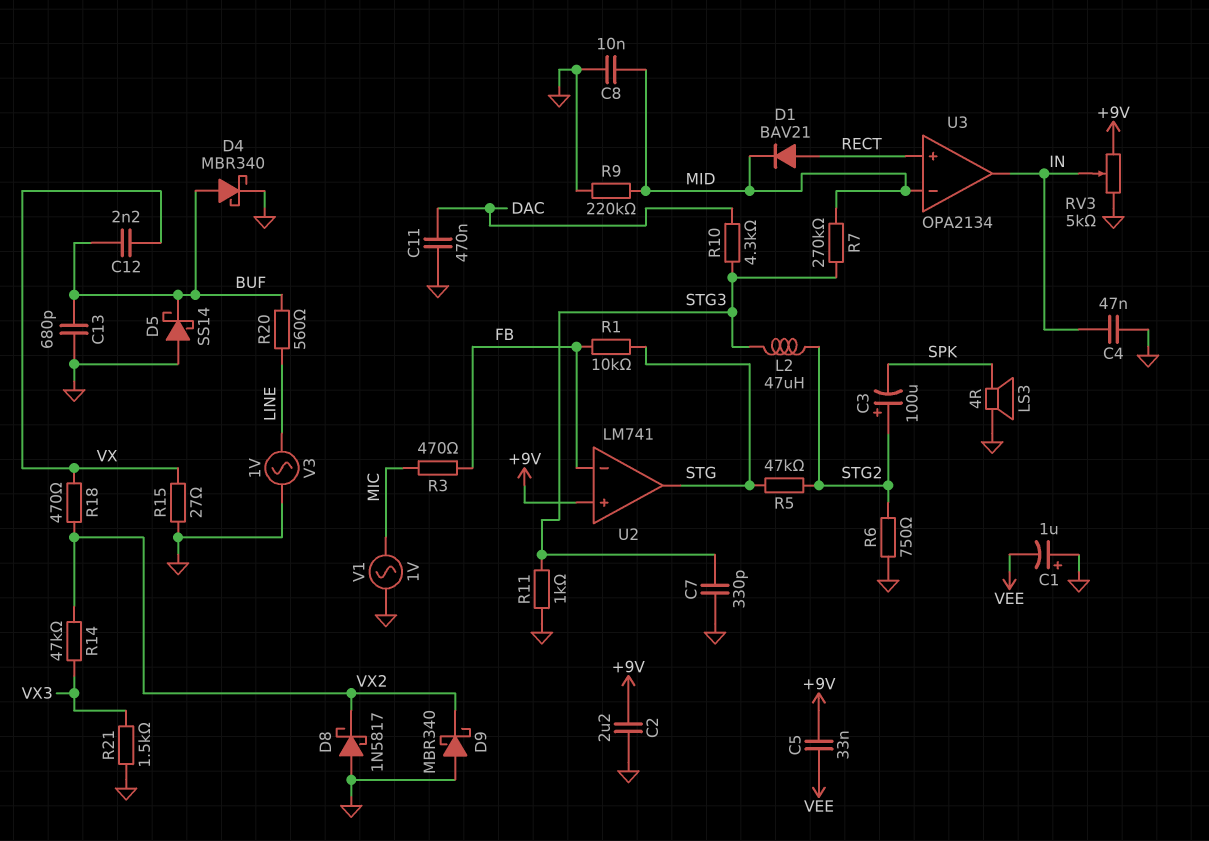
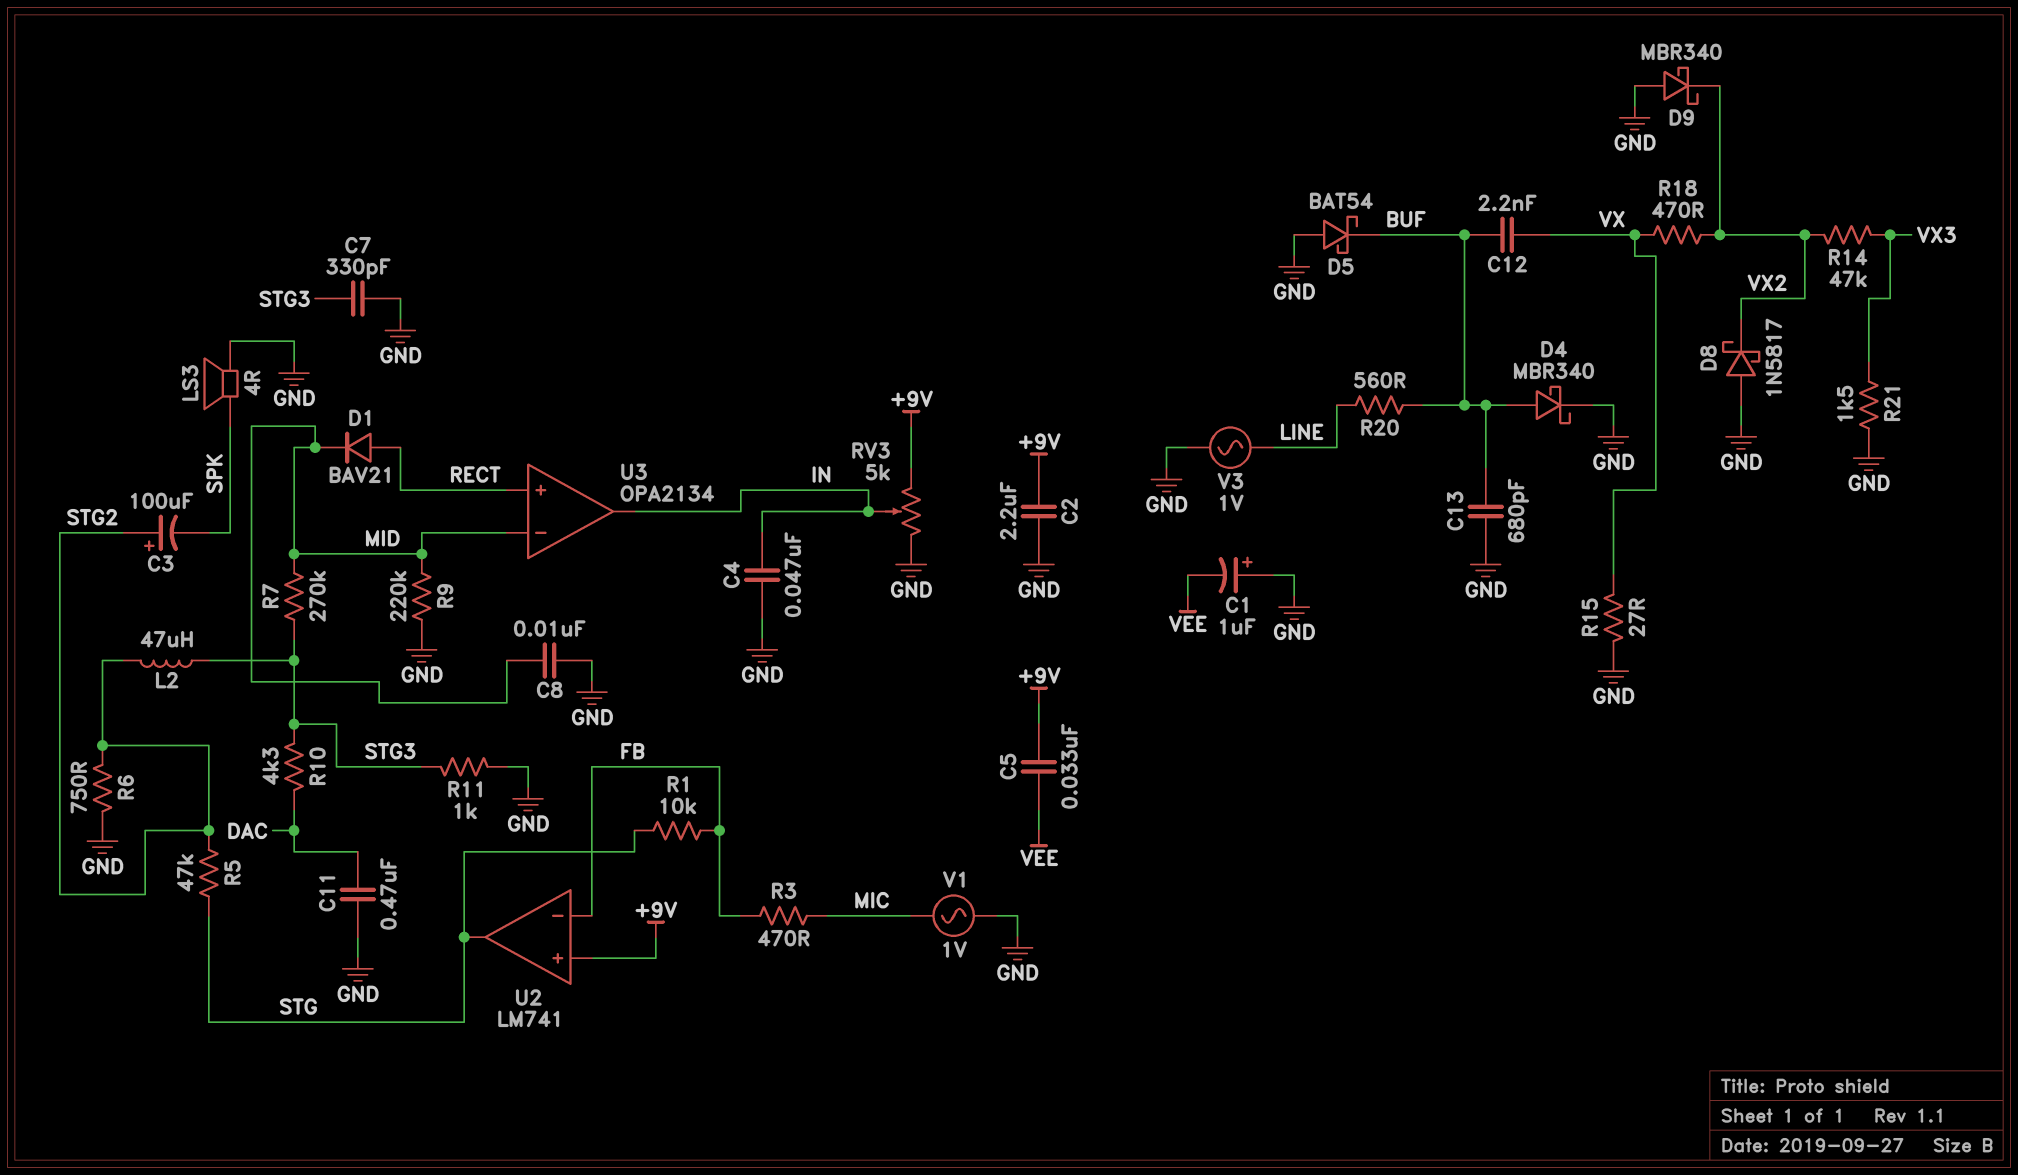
D5: schottky SS14 (A GND, K BUF) -> schottky BAT54 (A GND, K BUF)

